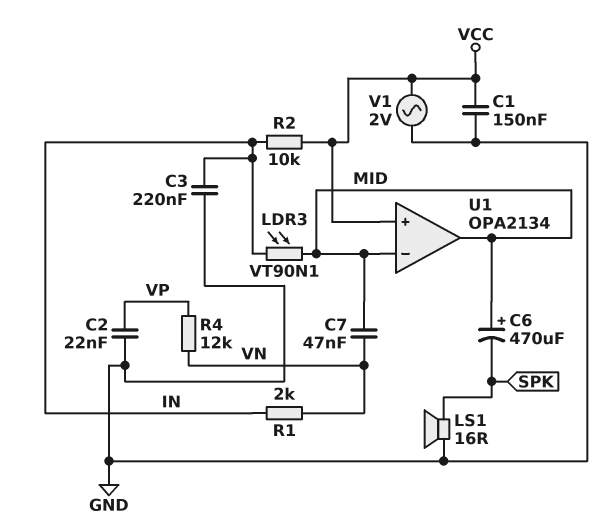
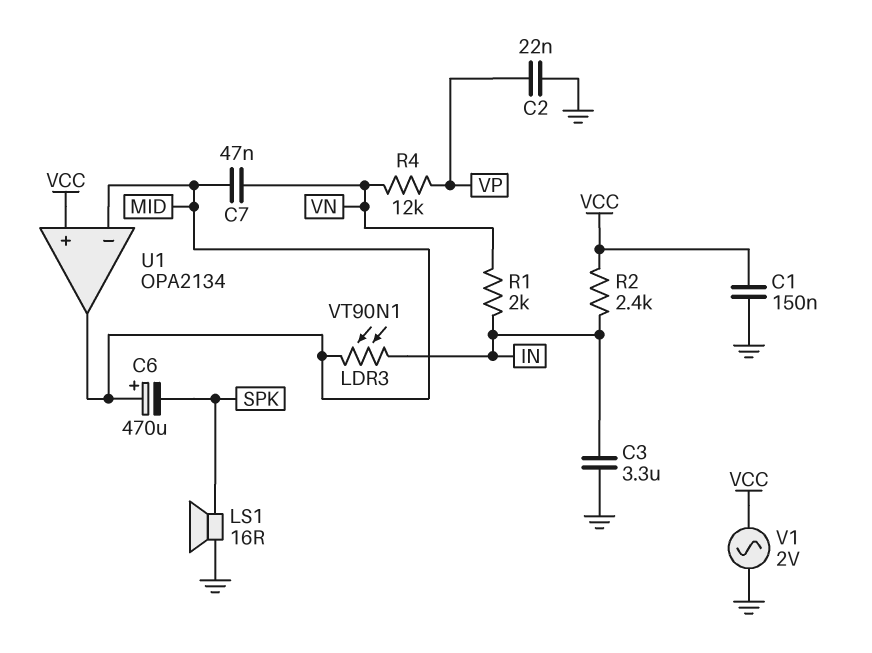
C3: 220nF (GND, IN) -> 3.3uF (GND, IN)
R2: 10k (IN, VCC) -> 2.4k (IN, VCC)

